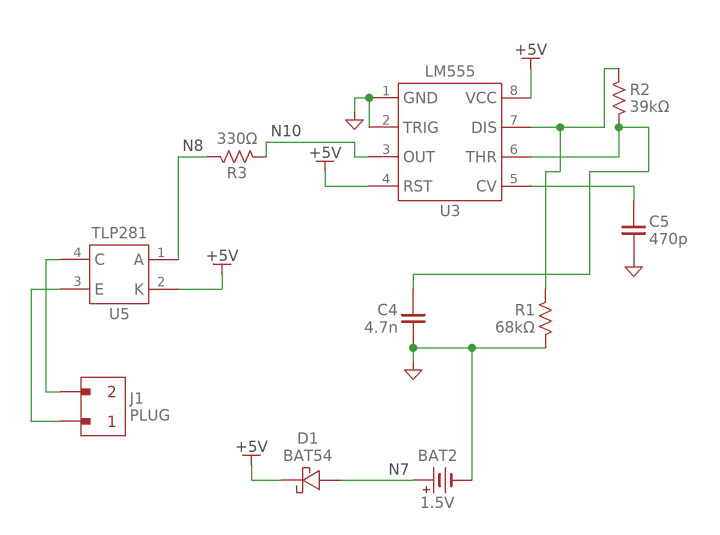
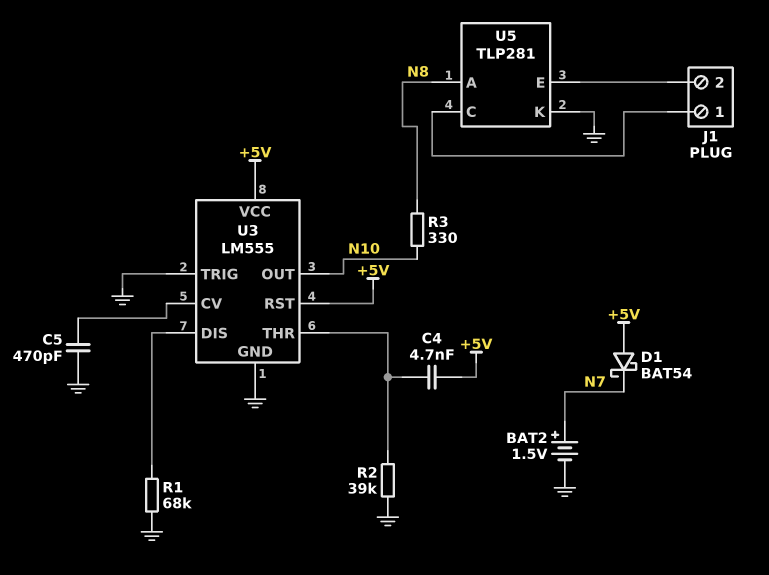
C4: 4.7nF (GND, U3/THR) -> 4.7nF (+5V, U3/THR)
D1: schottky BAT54 (A N7, K +5V) -> schottky BAT54 (A +5V, K N7)
R2: 39k (U3/DIS, U3/THR) -> 39k (GND, U3/THR)
U5 pin C: J1/2 -> J1/1
U5 pin E: J1/1 -> J1/2
U5 pin K: +5V -> GND

